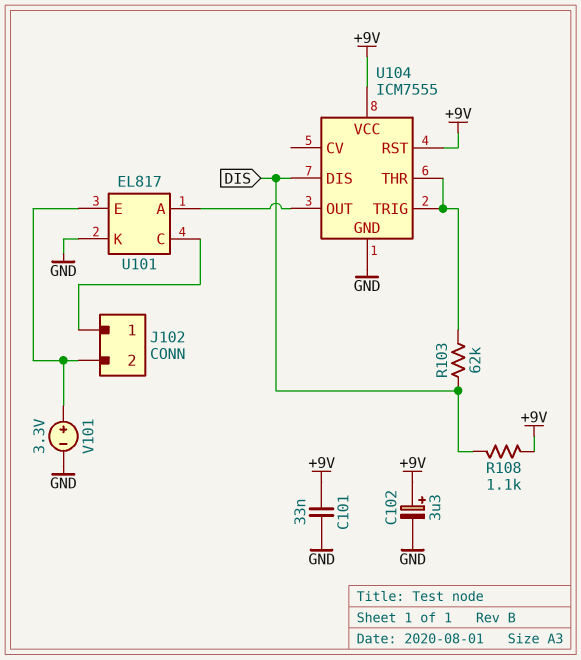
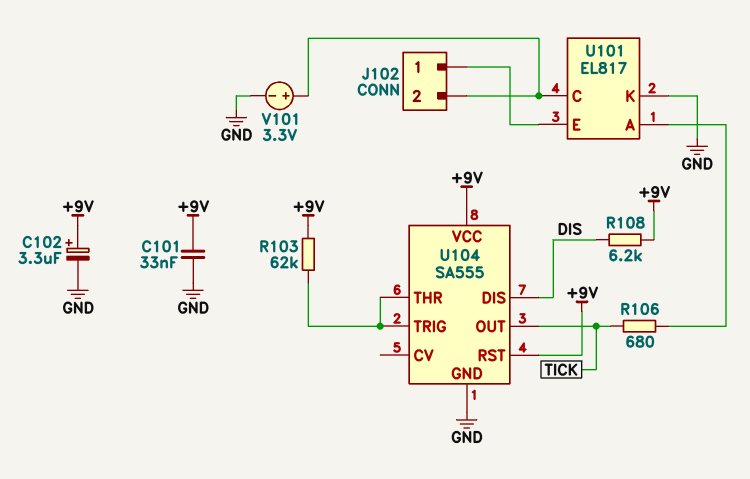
R103: 62k (DIS, U104/THR) -> 62k (+9V, U104/THR)
R106: none -> 680 (TICK, U101/A)
R108: 1.1k (+9V, DIS) -> 6.2k (+9V, DIS)
U101 pin C: J102/1 -> J102/2
U101 pin E: J102/2 -> J102/1
U104: ICM7555 -> SA555
U104 pin OUT: U101/A -> TICK

